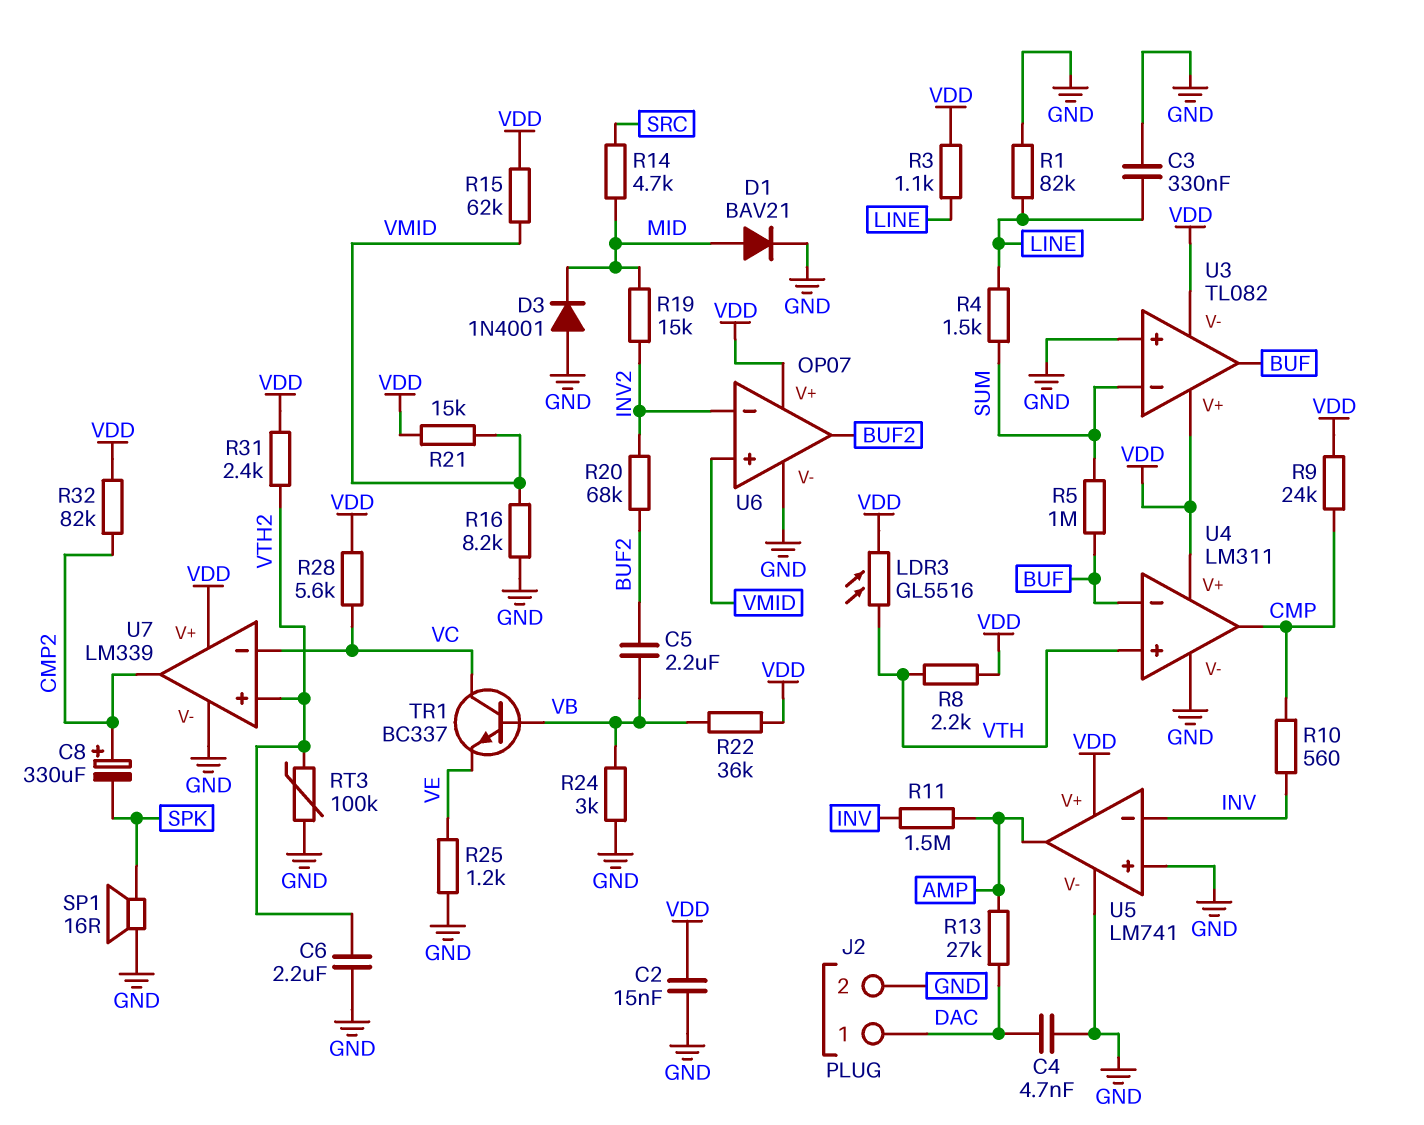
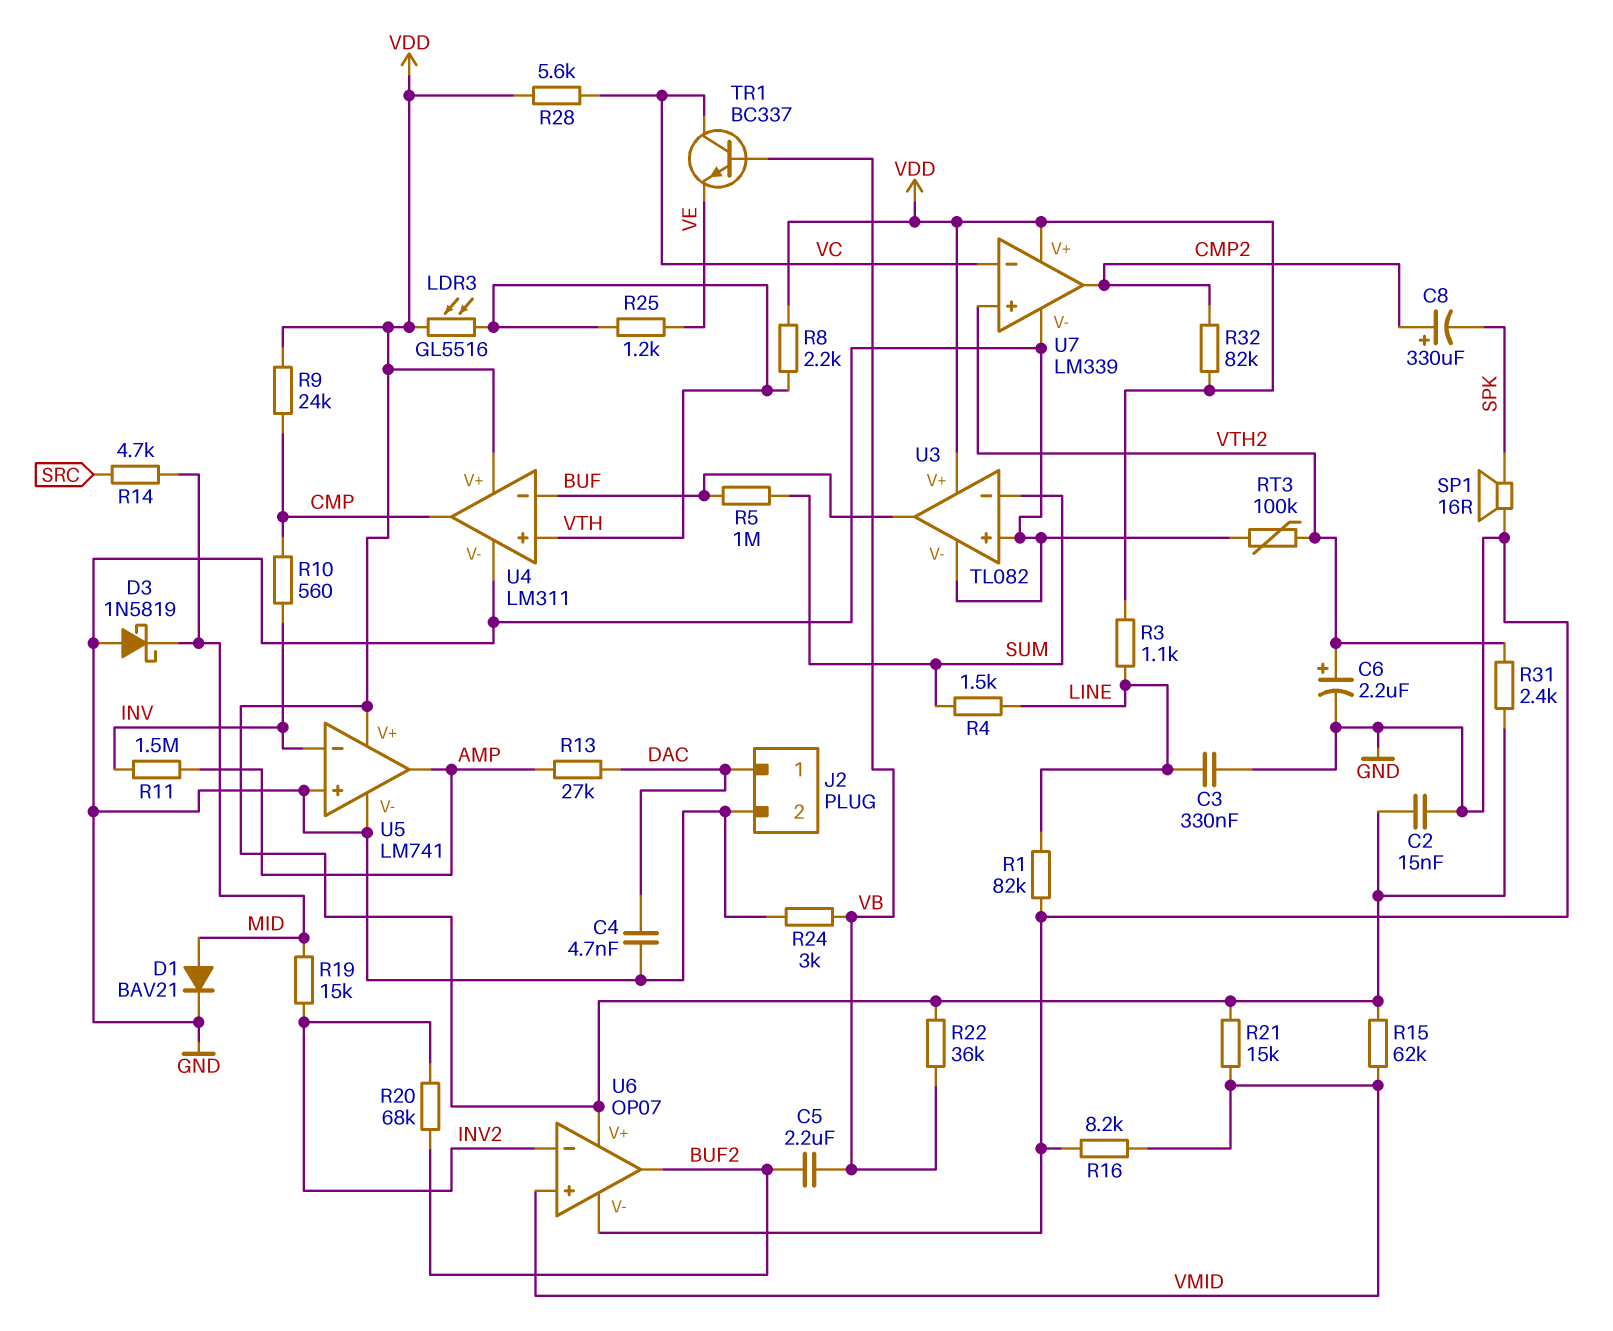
C6: 2.2uF (GND, VTH2) -> 2.2uF (plus VTH2, minus GND)
D3: diode 1N4001 (A GND, K MID) -> schottky 1N5819 (A GND, K MID)
R25: 1.2k (GND, VE) -> 1.2k (VE, VTH)
U3 pin V-: VDD -> GND

